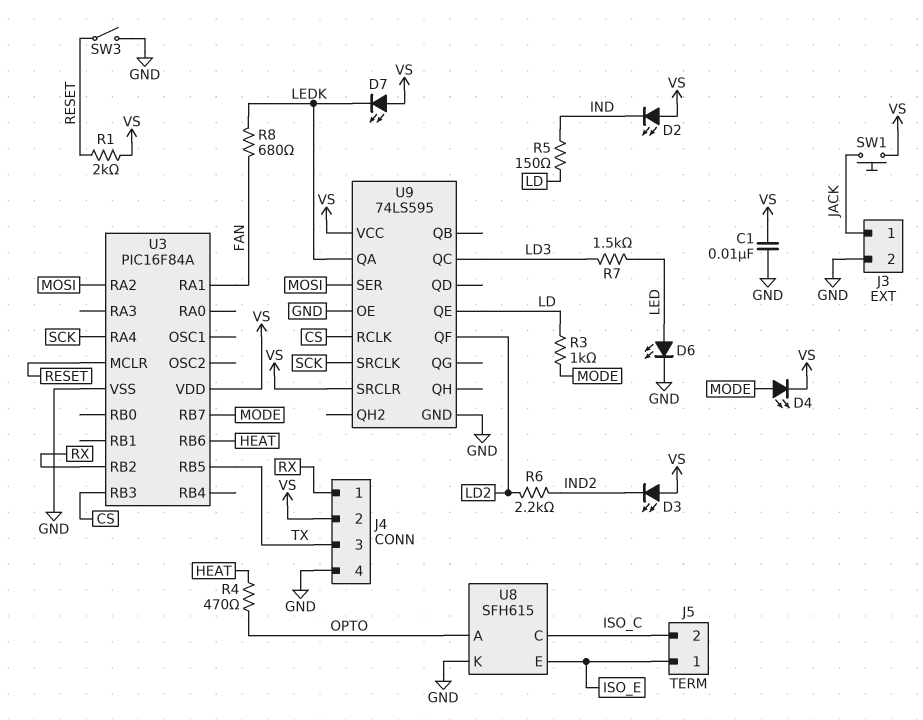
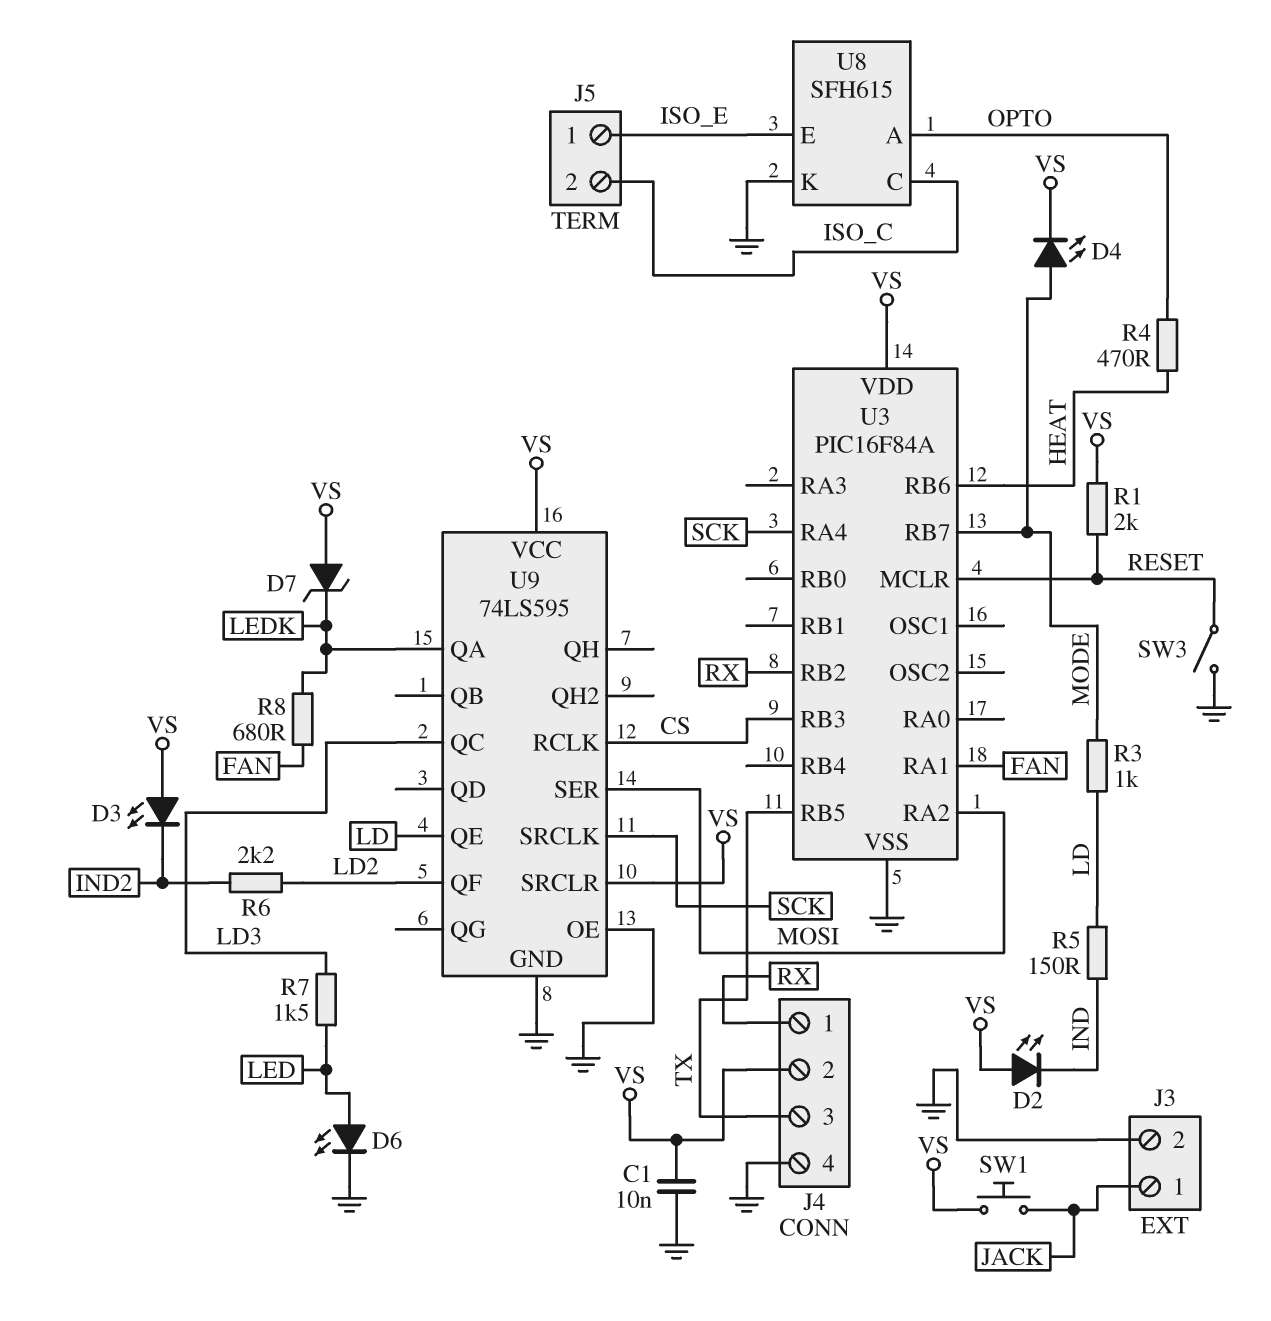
D7: LED (A VS, K LEDK) -> zener (A VS, K LEDK)

